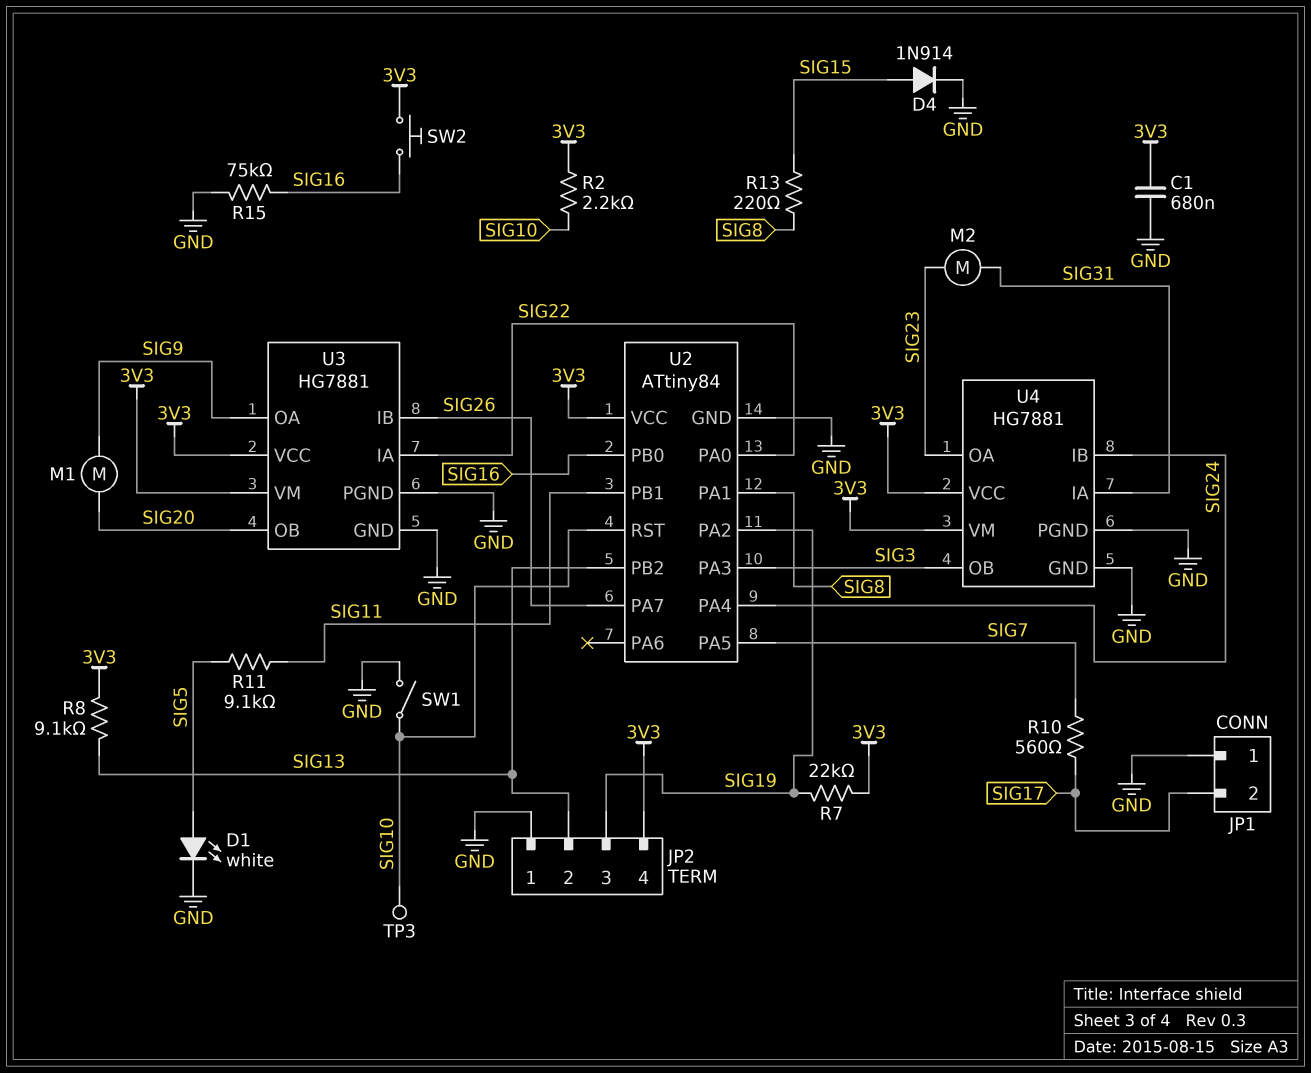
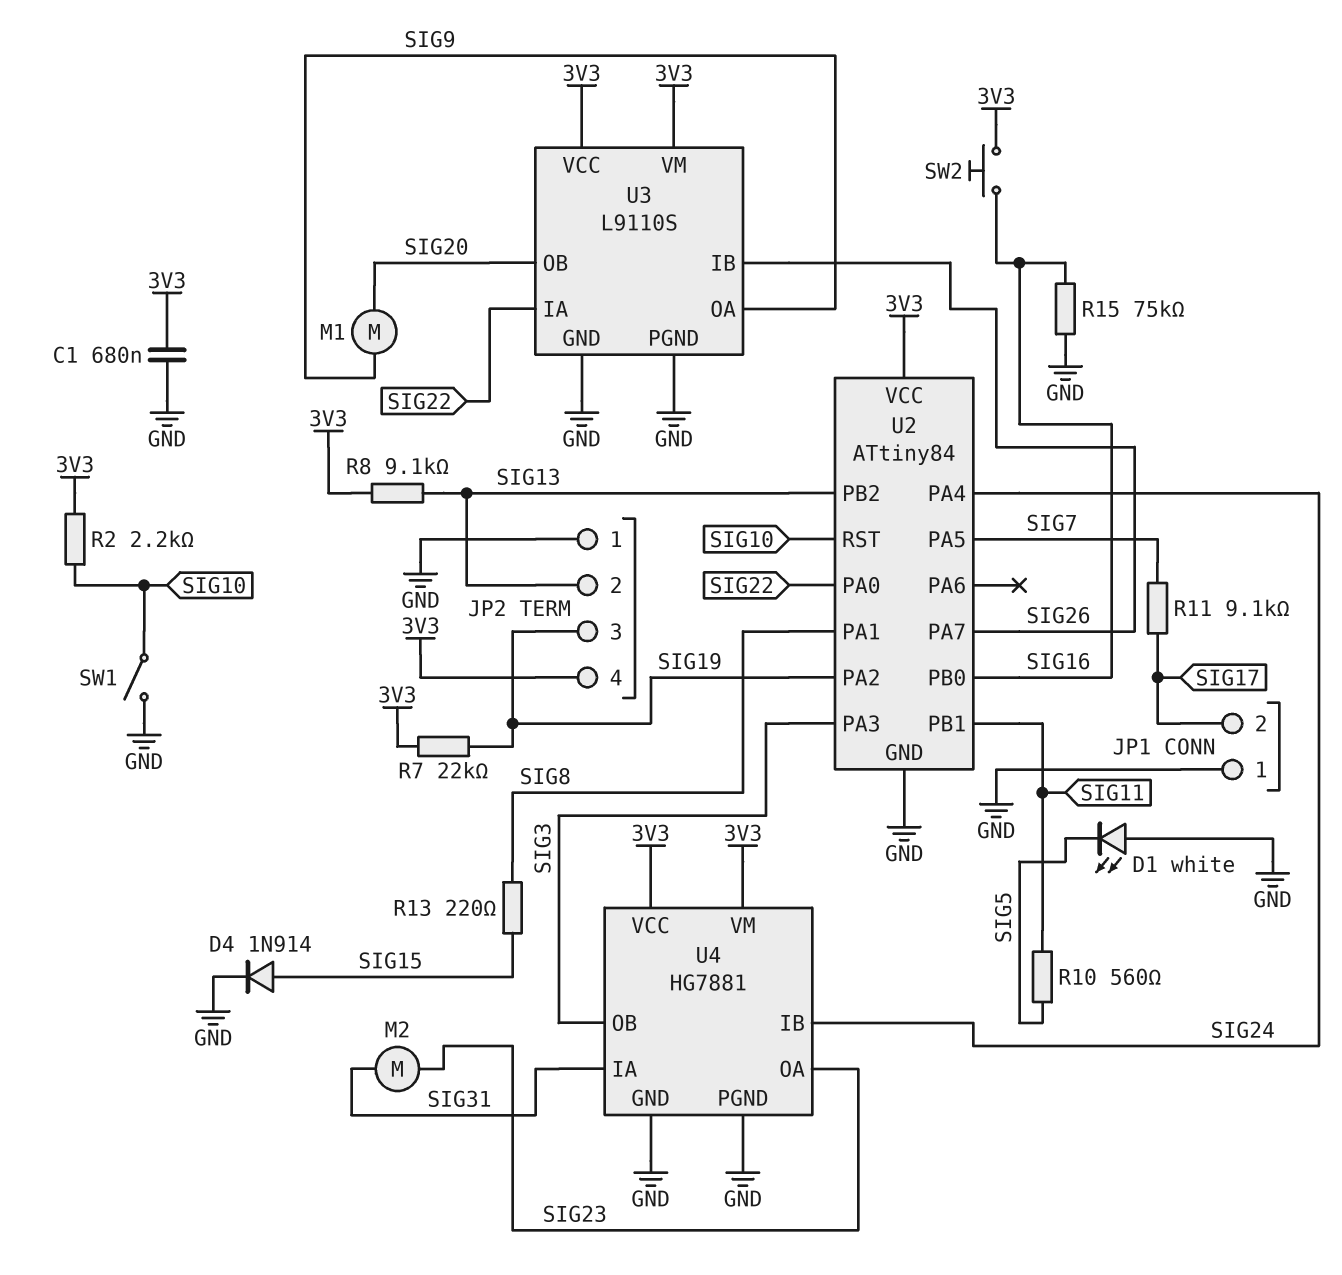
D1: LED white (A SIG5, K GND) -> LED white (A GND, K SIG5)
R10: 560 (SIG7, SIG17) -> 560 (SIG5, SIG11)
R11: 9.1k (SIG5, SIG11) -> 9.1k (SIG7, SIG17)
TP3: test point (SIG10) -> none
U3: HG7881 -> L9110S

